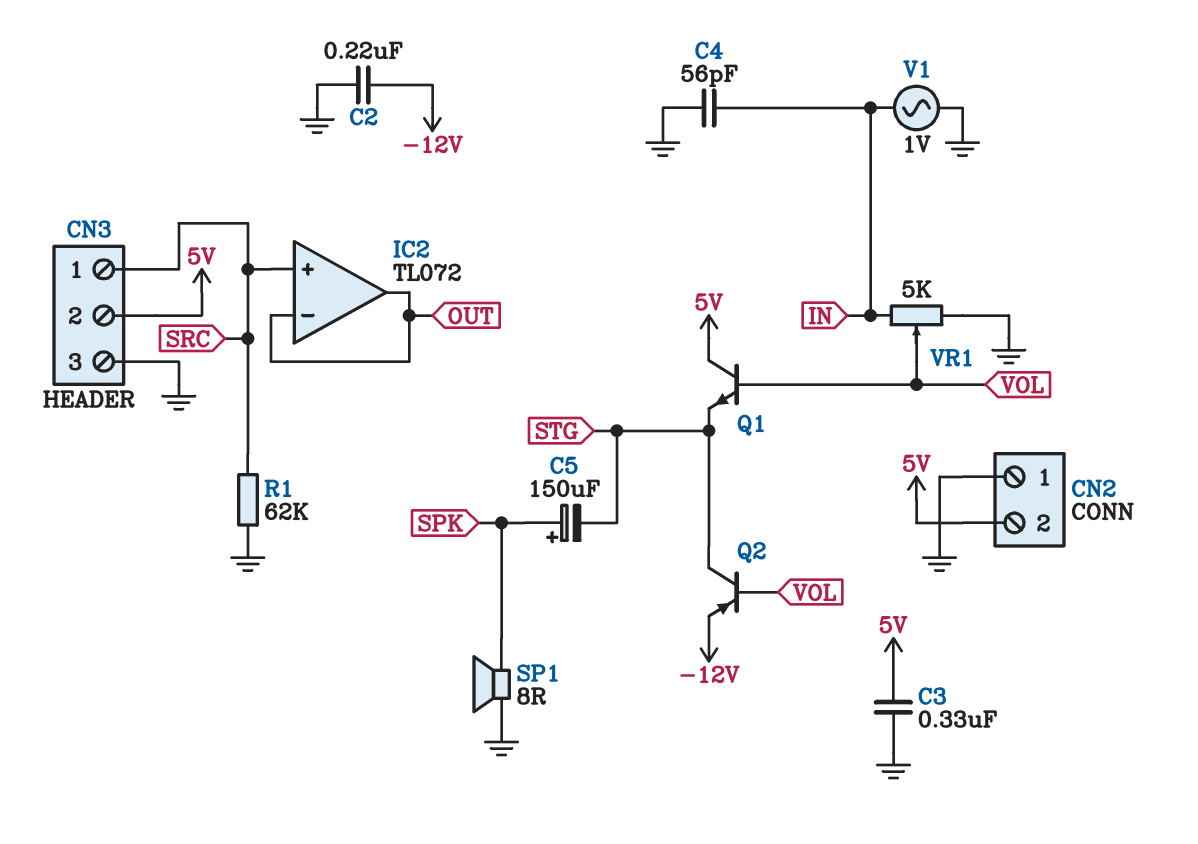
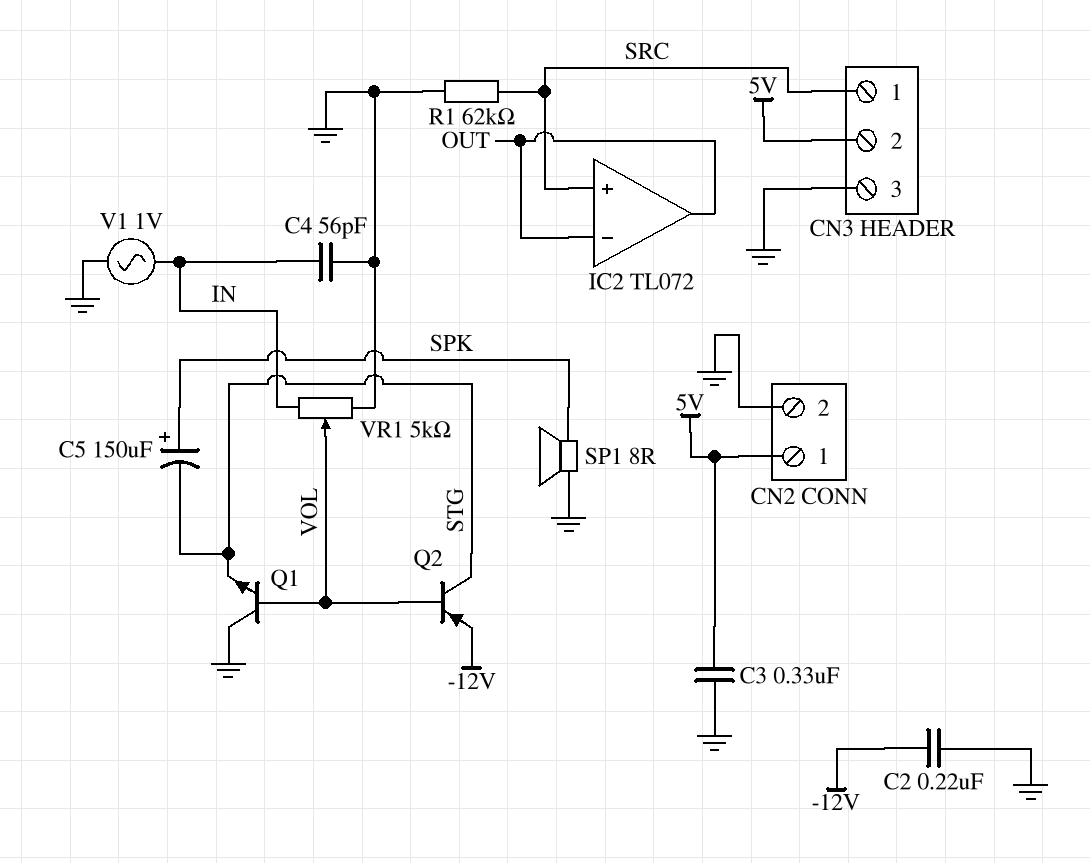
CN2 pin 1: GND -> 5V
CN2 pin 2: 5V -> GND
Q1: NPN (B VOL, C 5V, E STG) -> NPN (B VOL, C GND, E STG)

